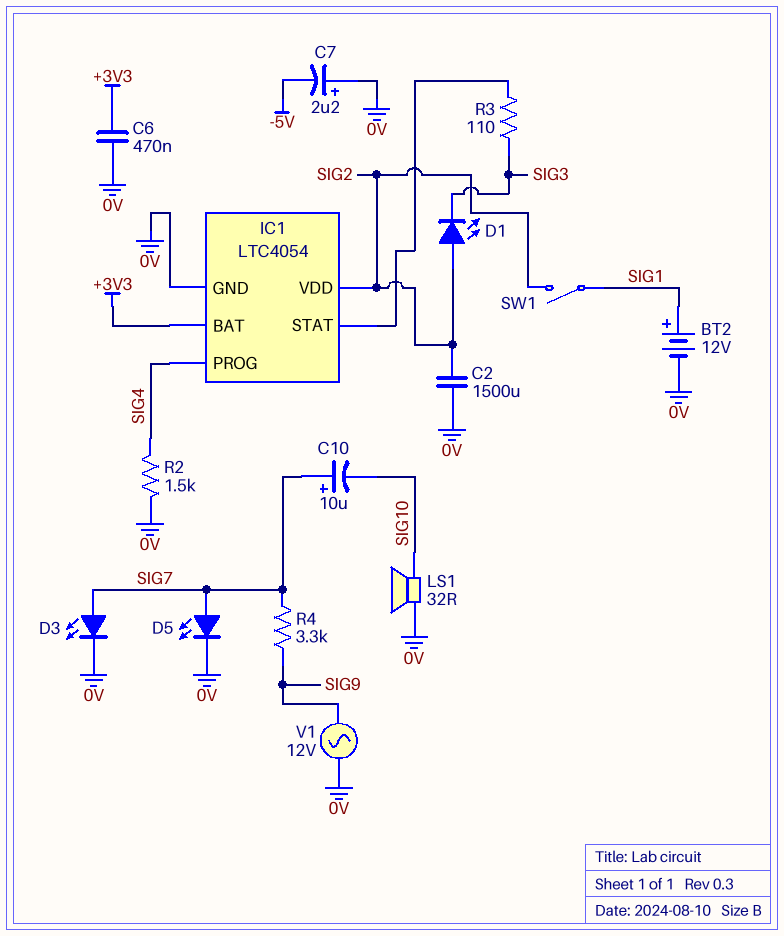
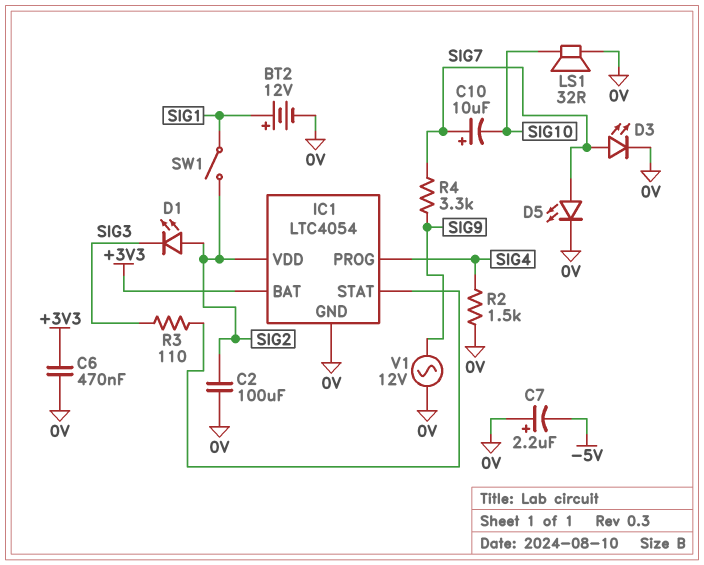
C2: 1500uF (0V, SIG2) -> 100uF (0V, SIG2)

